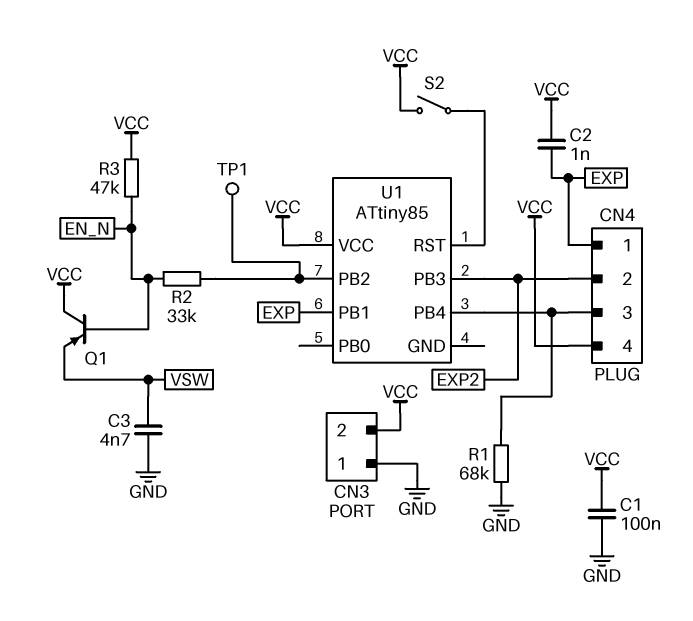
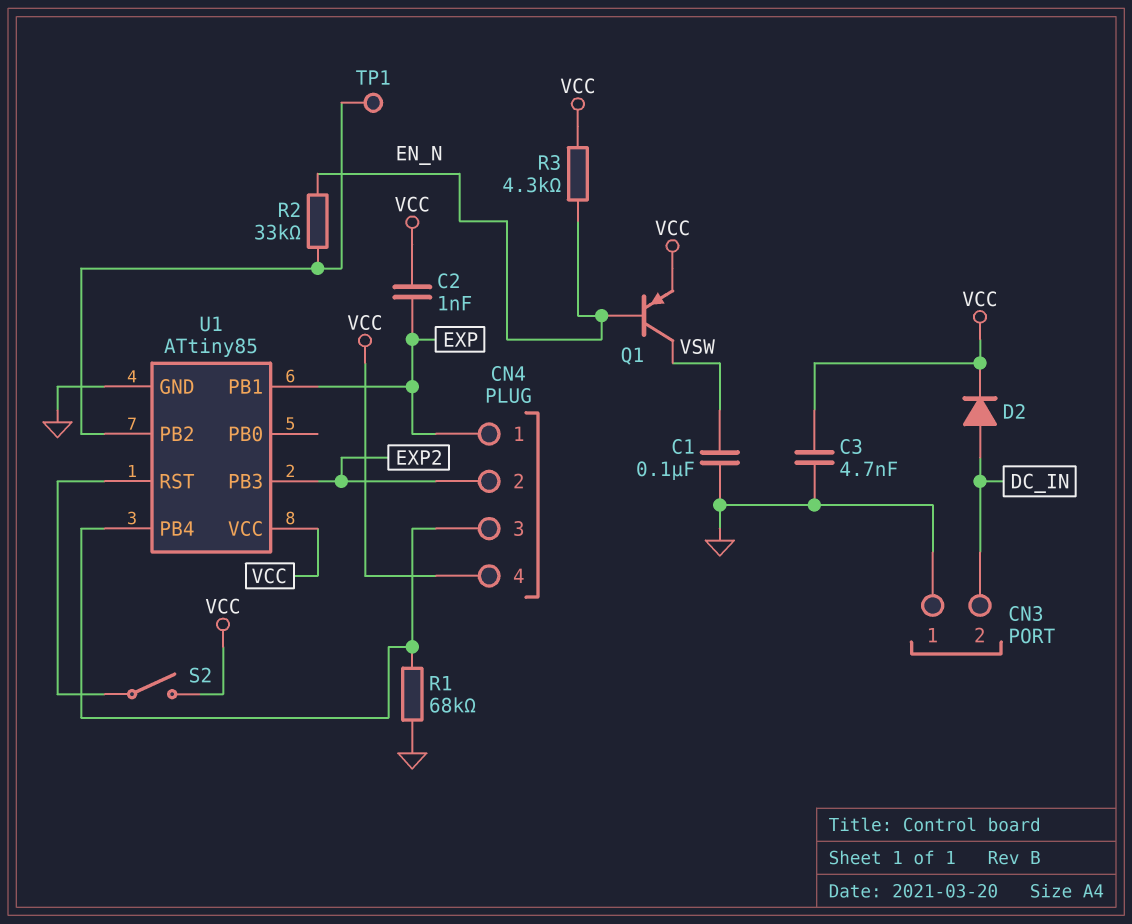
C1: 100nF (GND, VCC) -> 100nF (GND, VSW)
C3: 4.7nF (GND, VSW) -> 4.7nF (GND, VCC)
CN3 pin 2: VCC -> DC_IN
D2: none -> diode (A DC_IN, K VCC)
Q1: PNP (B EN_N, C VCC, E VSW) -> PNP (B EN_N, C VSW, E VCC)
R3: 47k (EN_N, VCC) -> 4.3k (EN_N, VCC)
U1 pin GND: none -> GND

